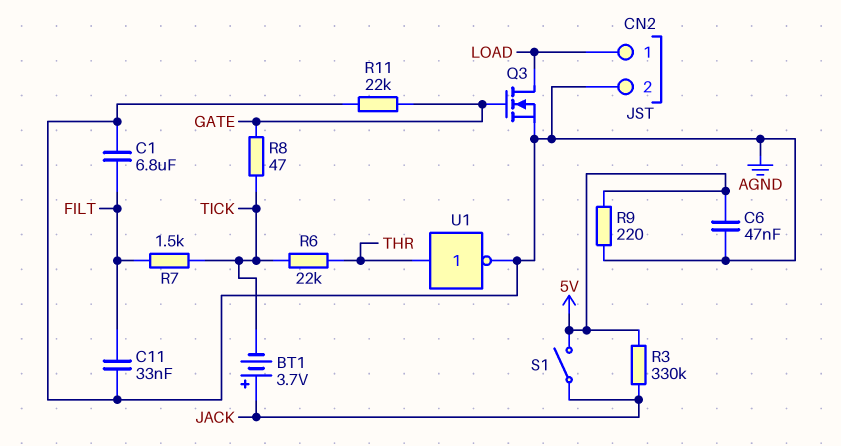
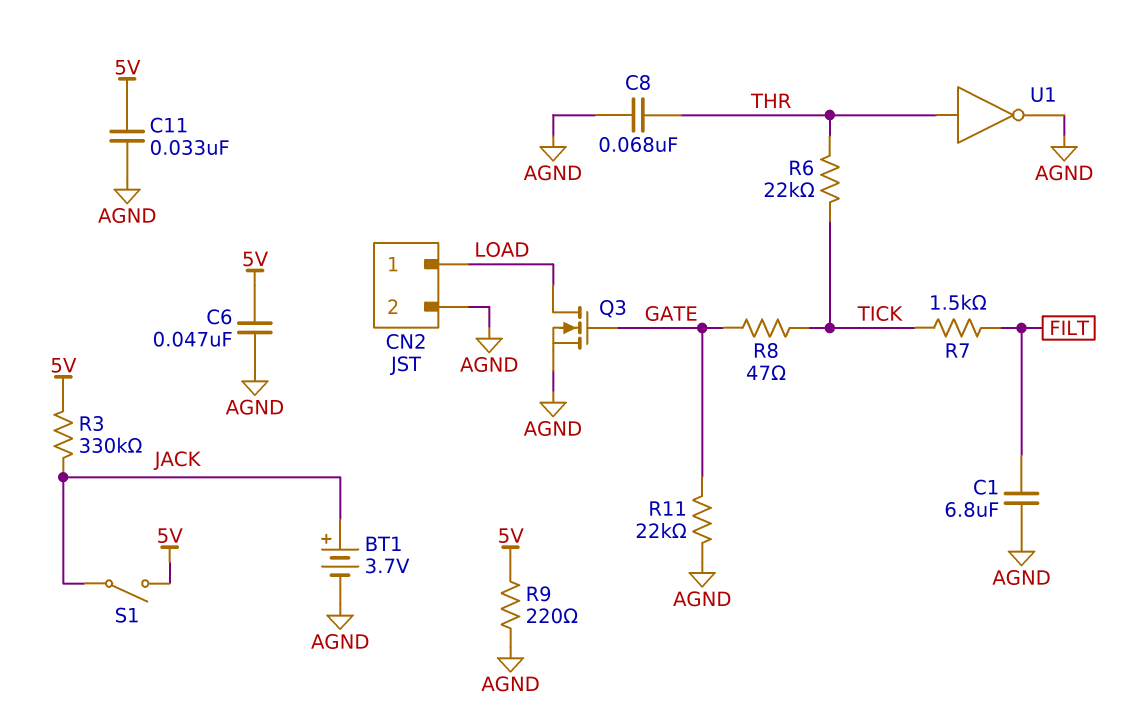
BT1: 3.7V (plus JACK, minus TICK) -> 3.7V (plus JACK, minus AGND)
C8: none -> 68nF (AGND, THR)
C11: 33nF (AGND, FILT) -> 33nF (5V, AGND)

